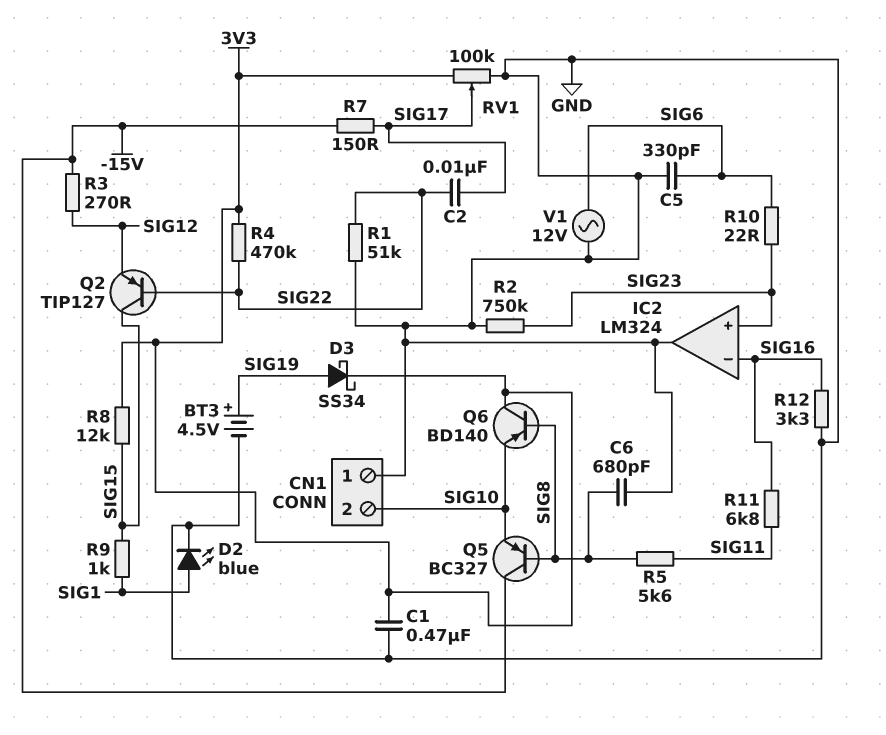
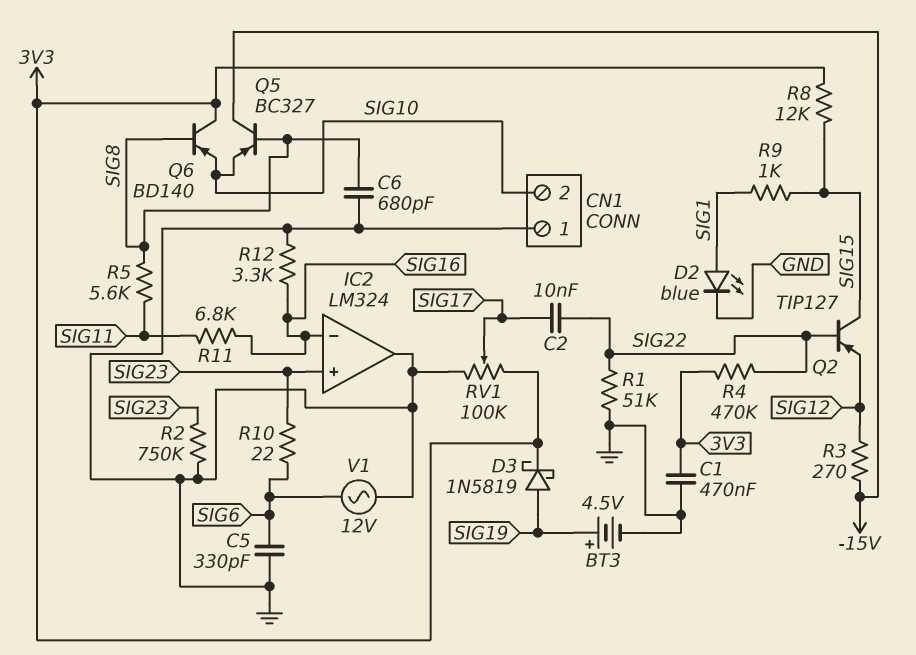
D3: schottky SS34 (A SIG19, K 3V3) -> schottky 1N5819 (A SIG19, K 3V3)
R7: 150 (-15V, SIG17) -> none

